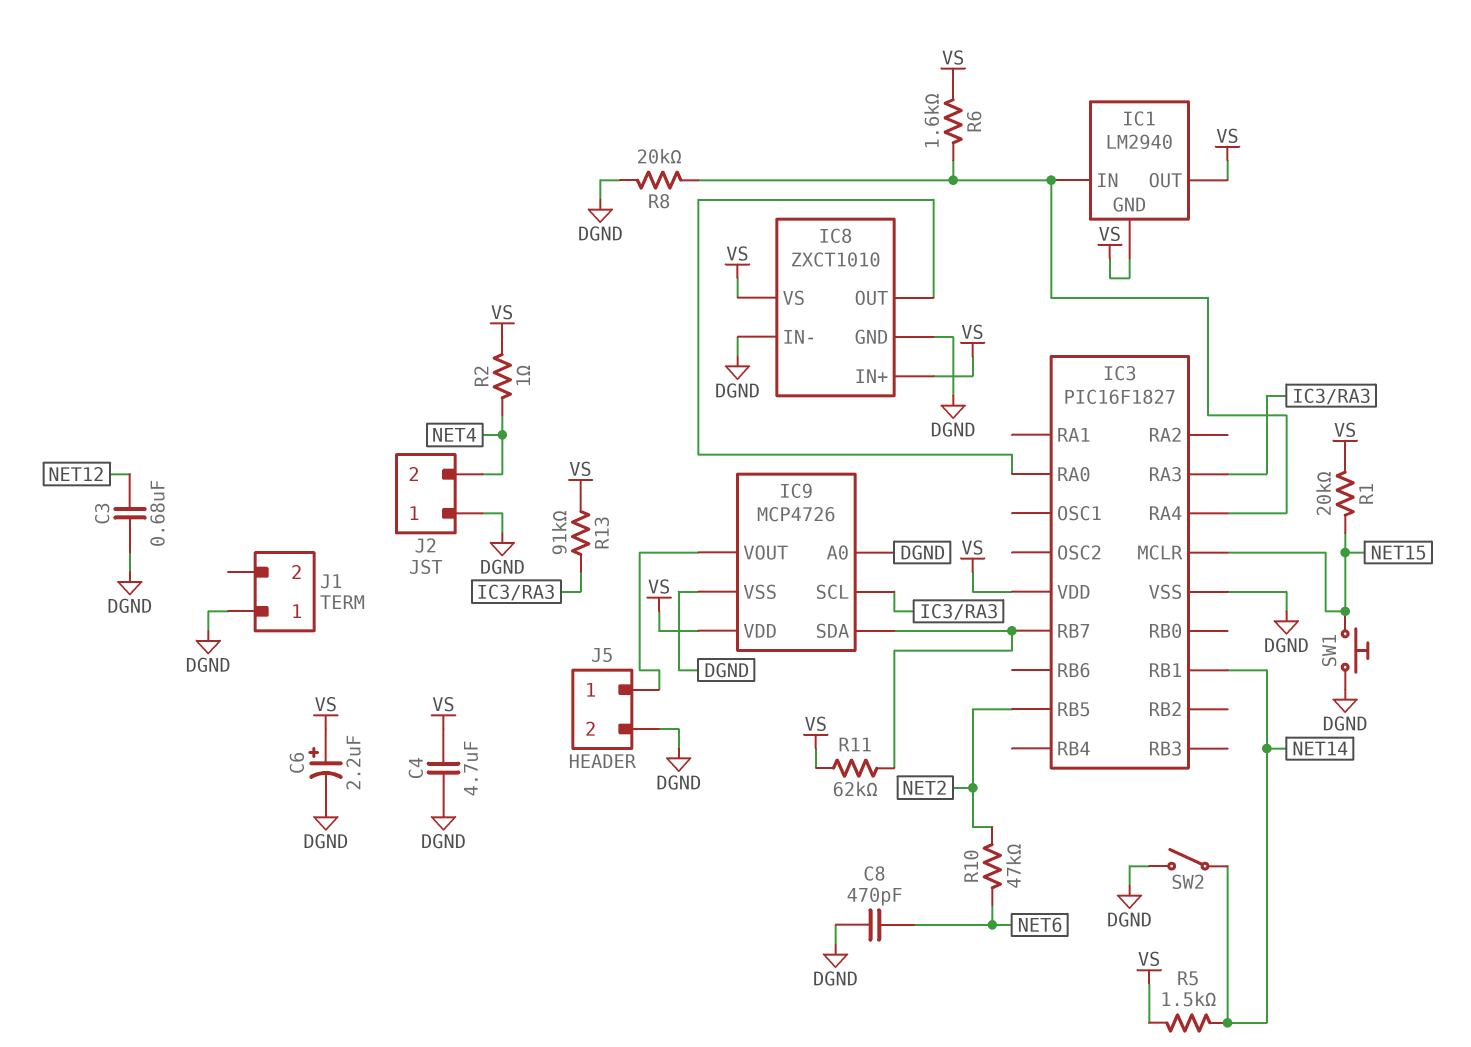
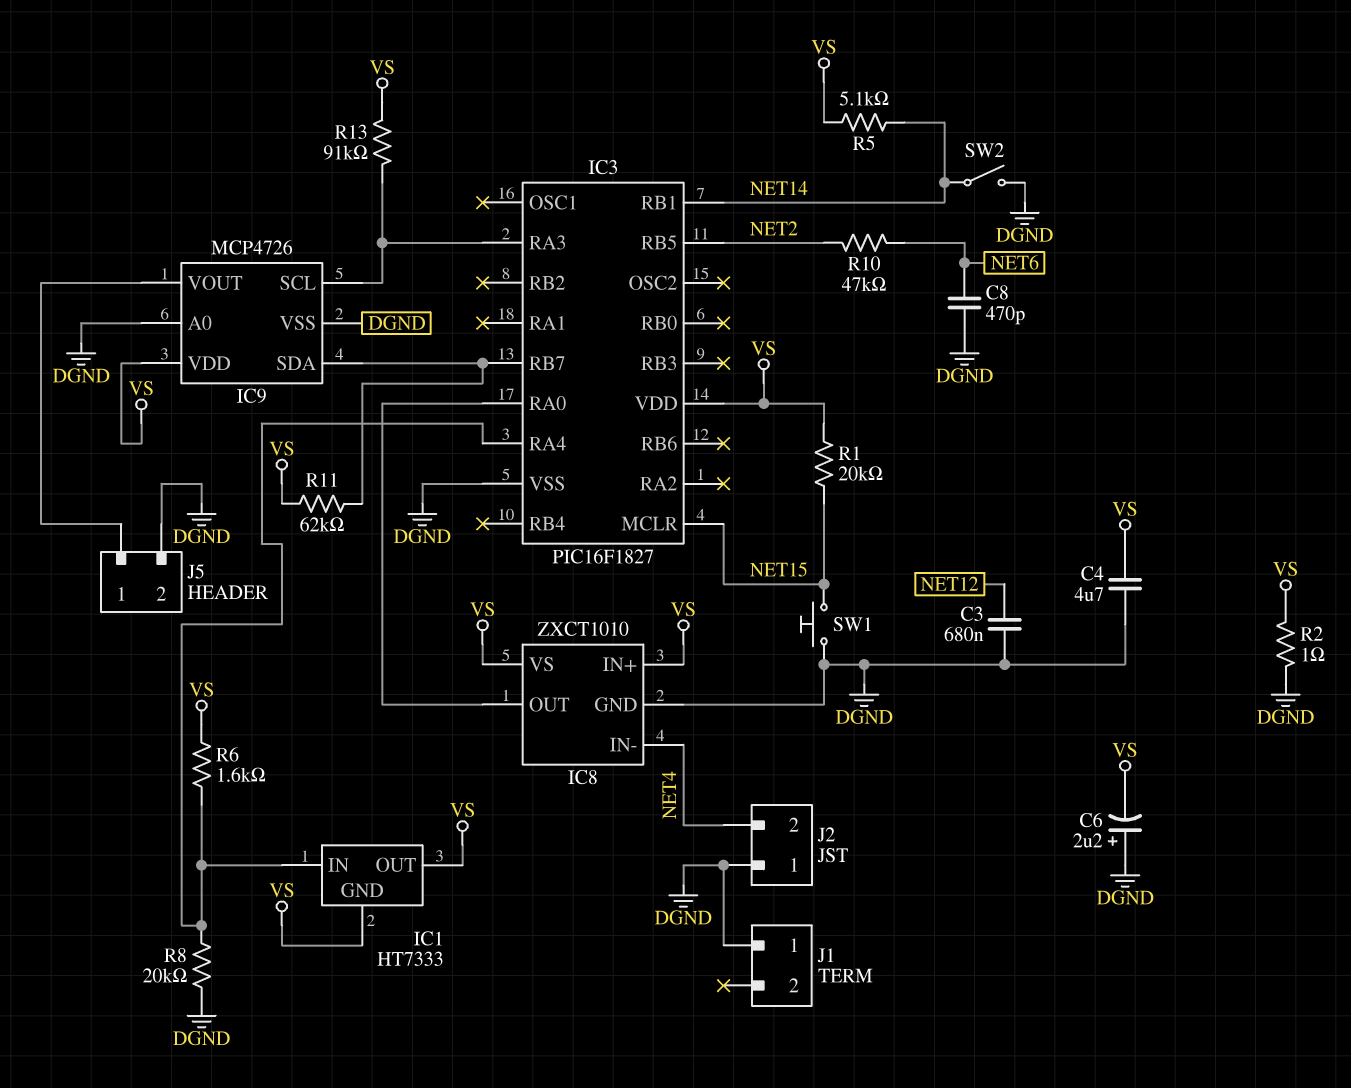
C6: 2.2uF (plus VS, minus DGND) -> 2.2uF (plus DGND, minus VS)
IC1: LM2940 -> HT7333
IC8 pin IN-: DGND -> NET4
R2: 1 (NET4, VS) -> 1 (DGND, VS)
R5: 1.5k (NET14, VS) -> 5.1k (NET14, VS)

